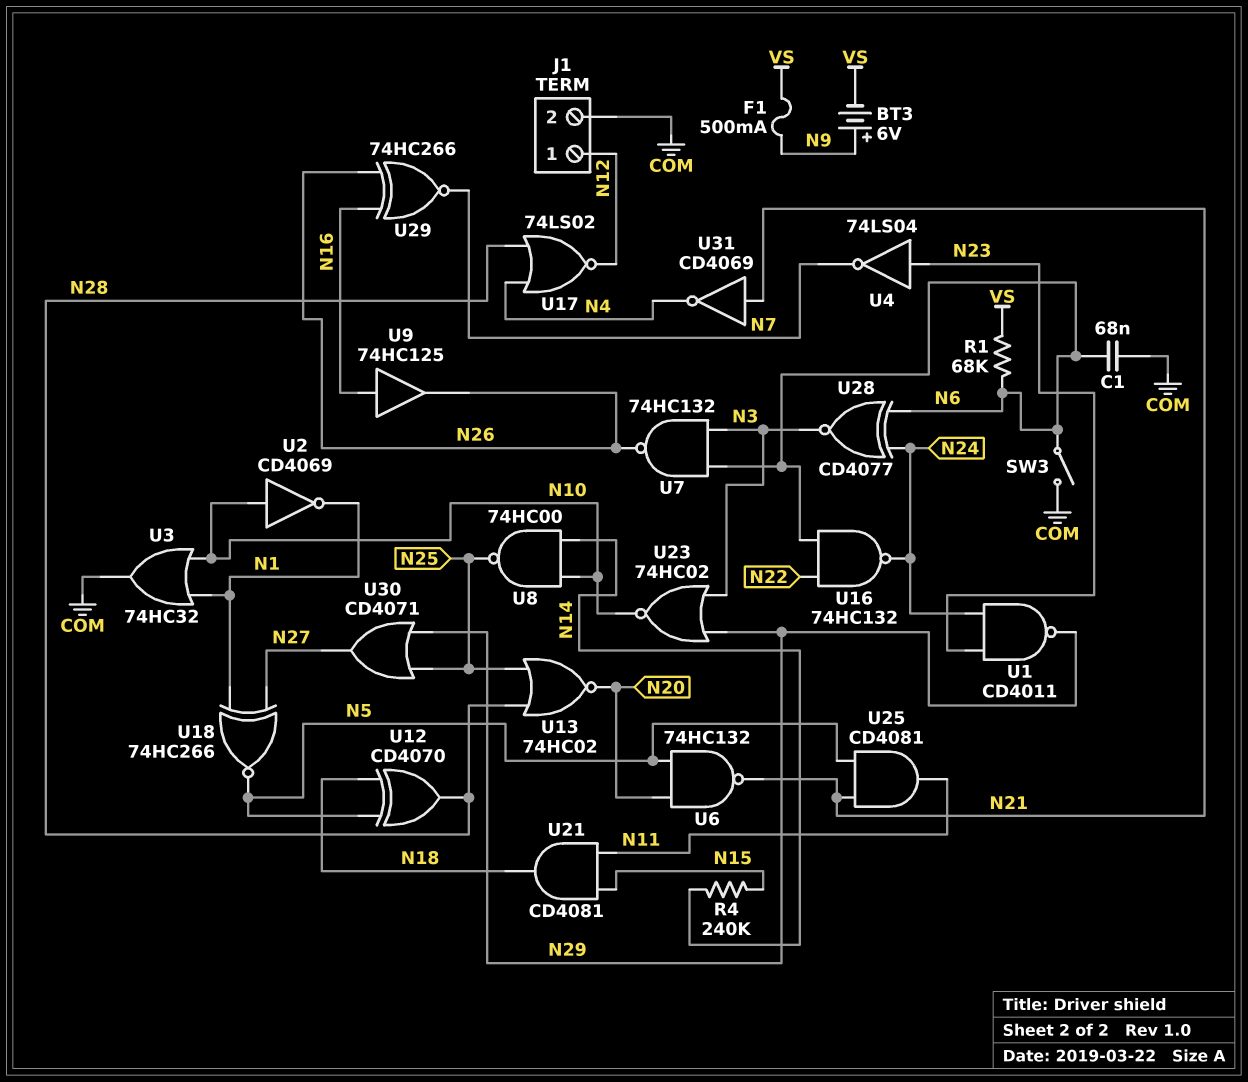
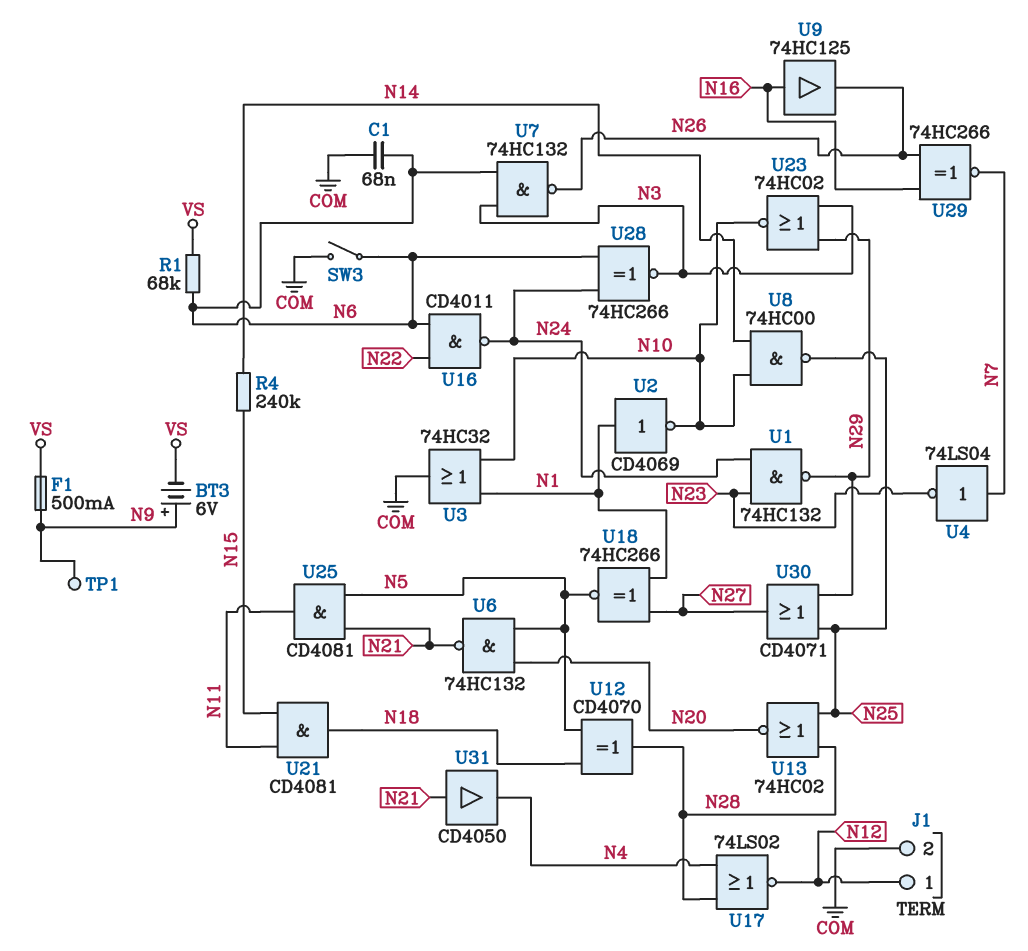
TP1: none -> test point (N9)
U1: NAND CD4011 (in N23, in N24, out N29) -> NAND 74HC132 (in N23, in N24, out N29)
U2: NOT CD4069 (in N10, out N1) -> NOT CD4069 (in N1, out N10)
U4: NOT 74LS04 (in N23, out N7) -> NOT 74LS04 (in N7, out N23)
U16: NAND 74HC132 (in N6, in N22, out N24) -> NAND CD4011 (in N6, in N22, out N24)
U28: XNOR CD4077 (in N6, in N24, out N3) -> XNOR 74HC266 (in N6, in N24, out N3)
U31: NOT CD4069 (in N21, out N4) -> buffer CD4050 (in N21, out N4)

